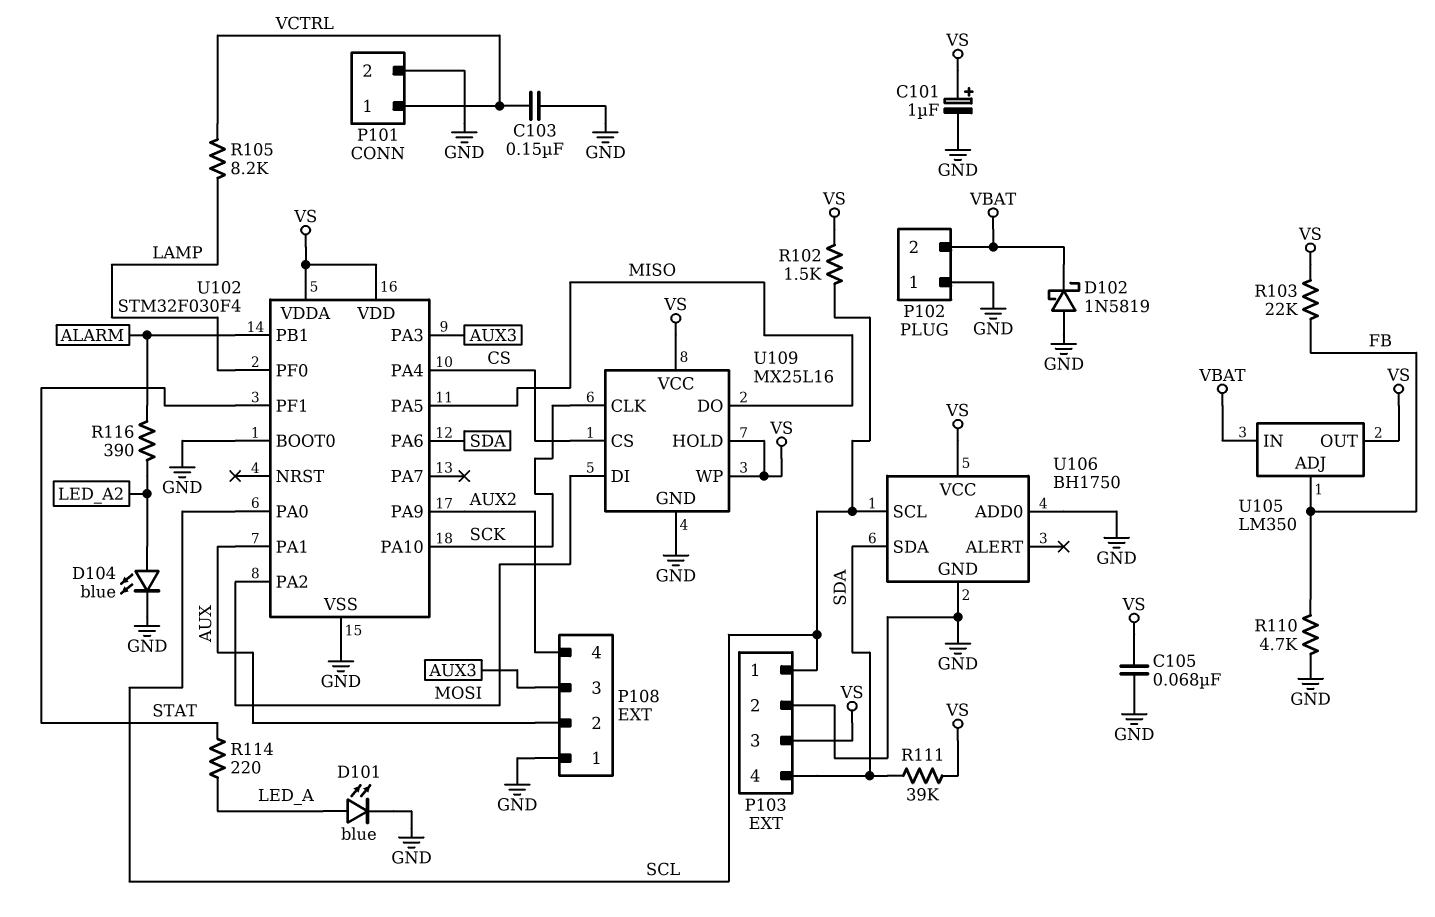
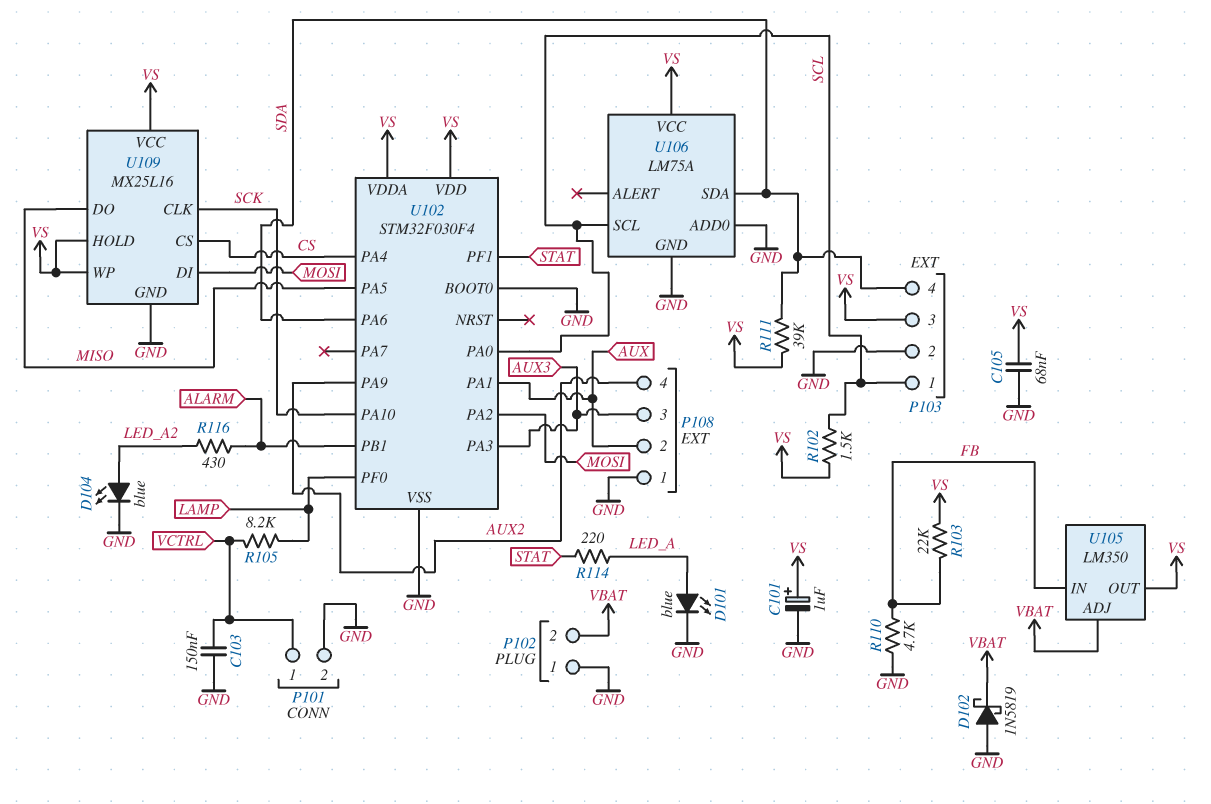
R116: 390 (ALARM, LED_A2) -> 430 (ALARM, LED_A2)
U105 pin ADJ: FB -> VBAT
U105 pin IN: VBAT -> FB
U106: BH1750 -> LM75A

